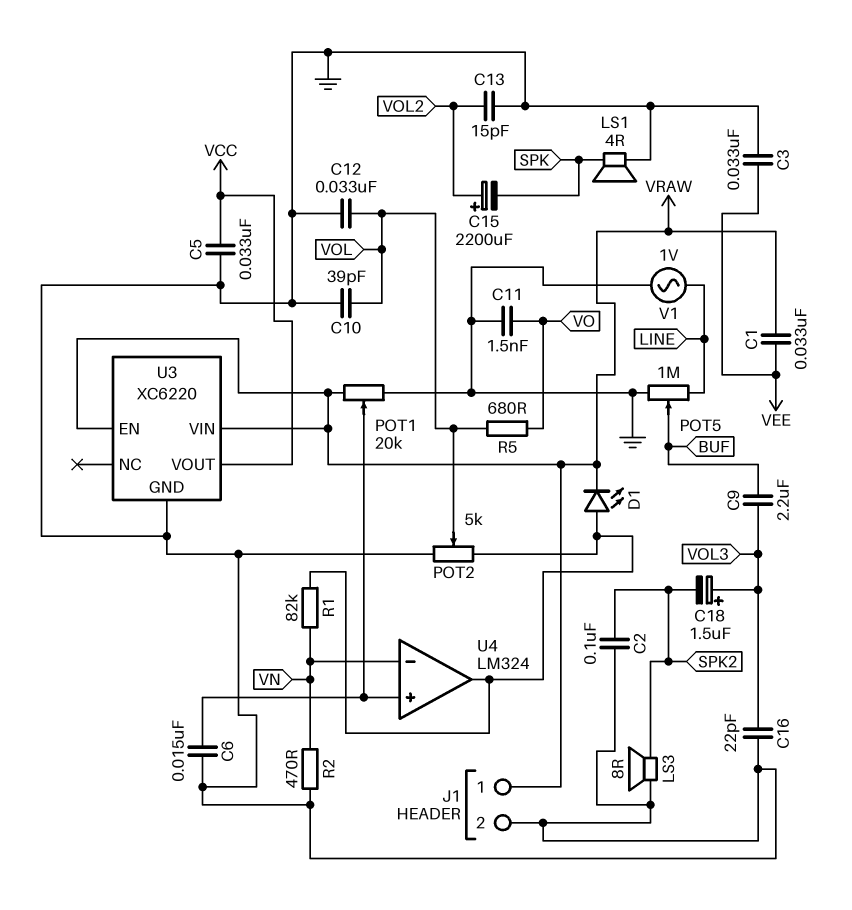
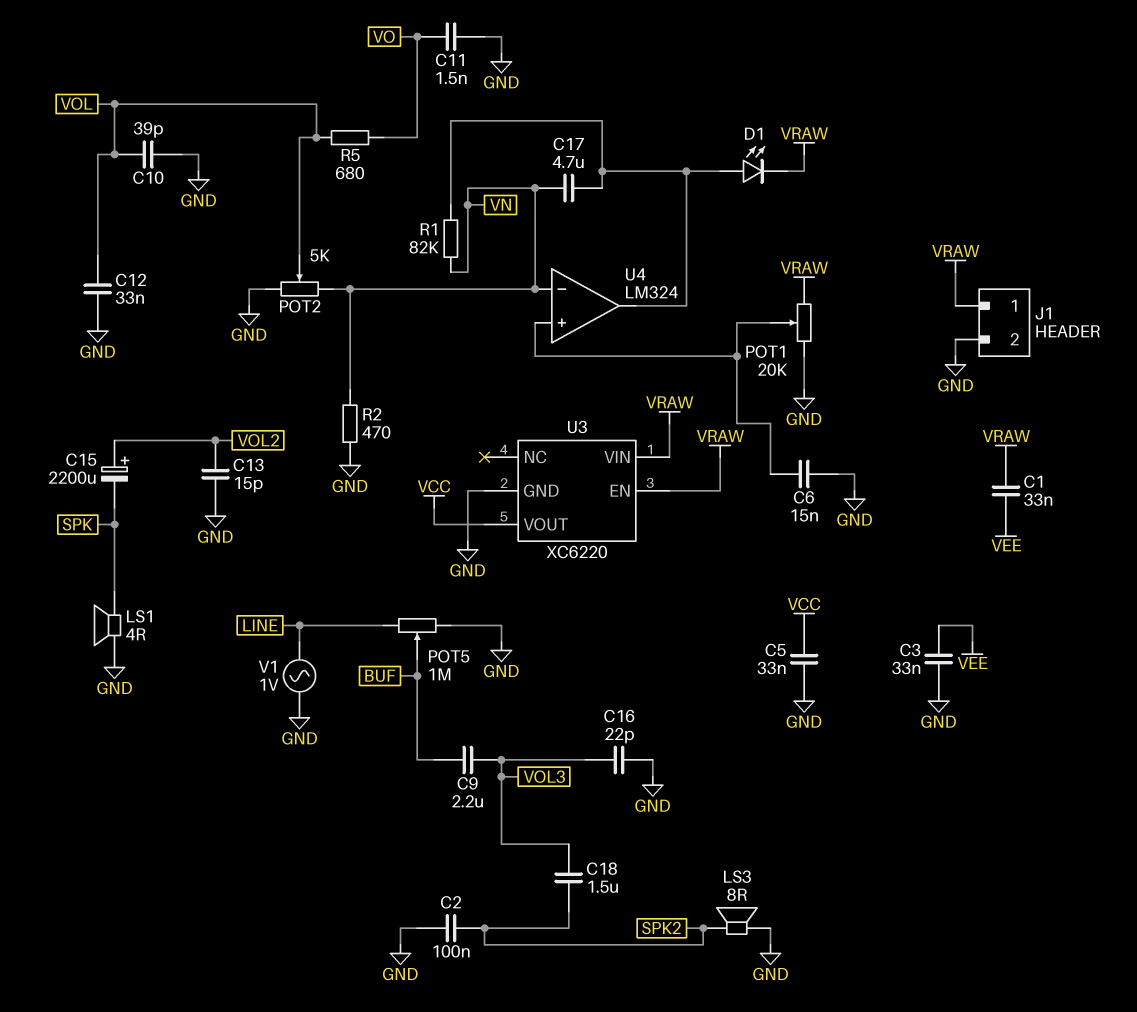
C17: none -> 4.7uF (U4/out, VN)
C18: 1.5uF (plus VOL3, minus SPK2) -> 1.5uF (SPK2, VOL3)
POT2: 5k (GND, U4/out, wiper VOL) -> 5k (GND, VN, wiper VOL)

